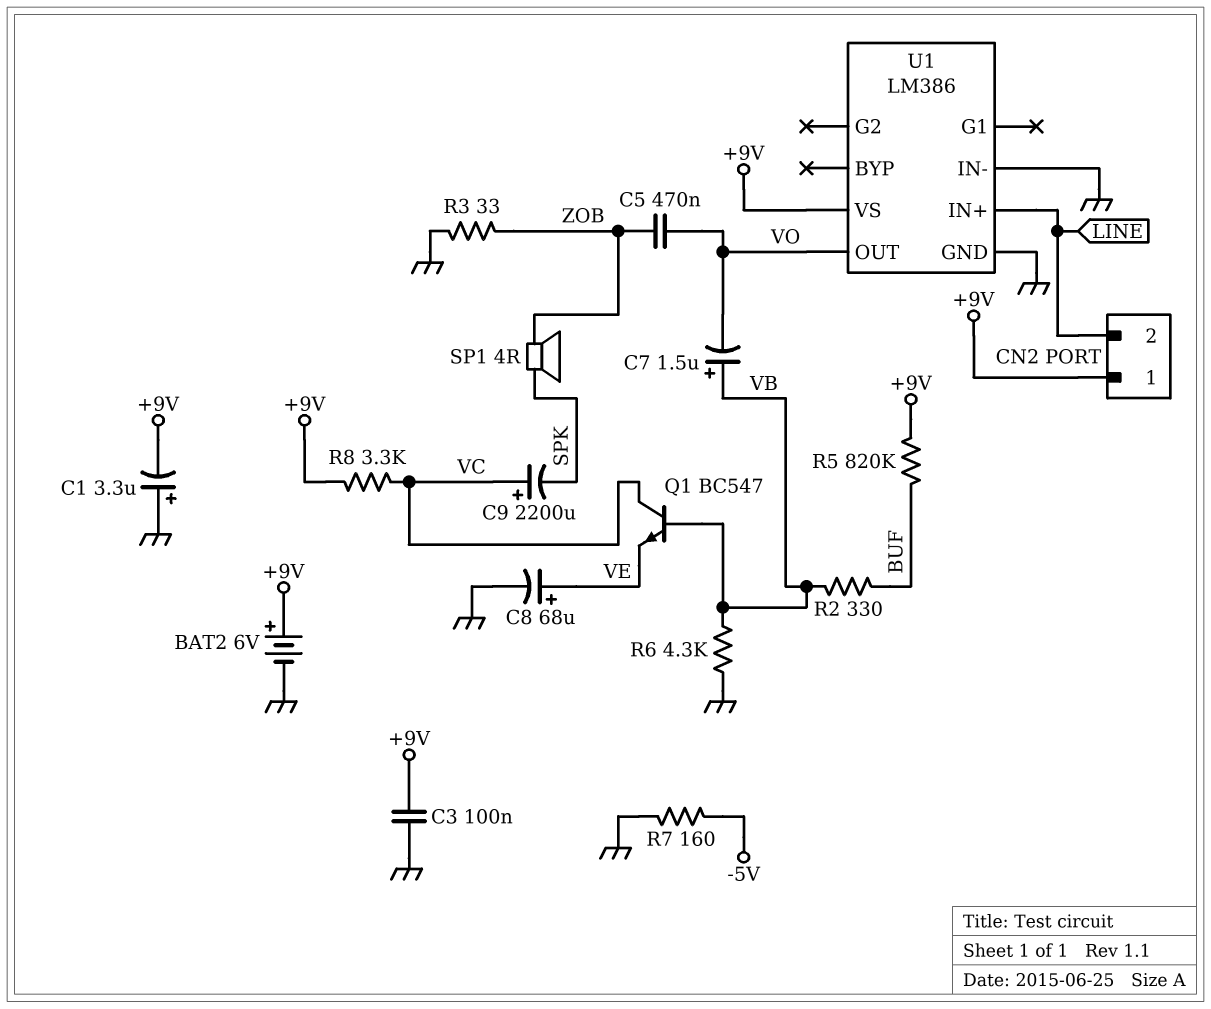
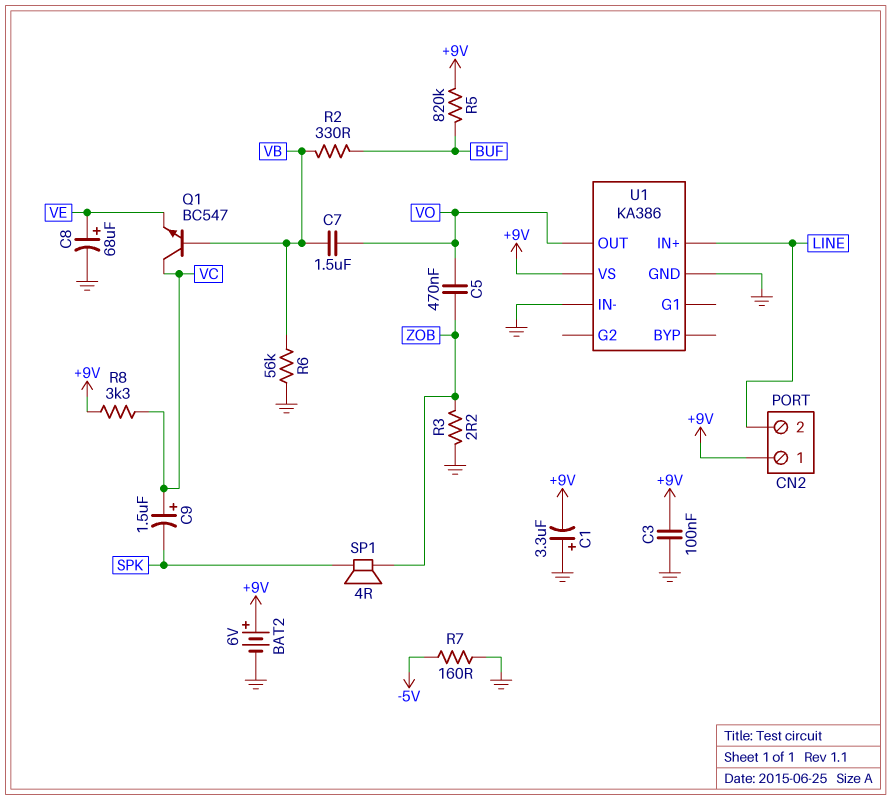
C7: 1.5uF (plus VB, minus VO) -> 1.5uF (VB, VO)
C9: 2200uF (plus VC, minus SPK) -> 1.5uF (plus VC, minus SPK)
R3: 33 (GND, ZOB) -> 2.2 (GND, ZOB)
R6: 4.3k (GND, VB) -> 56k (GND, VB)
U1: LM386 -> KA386

